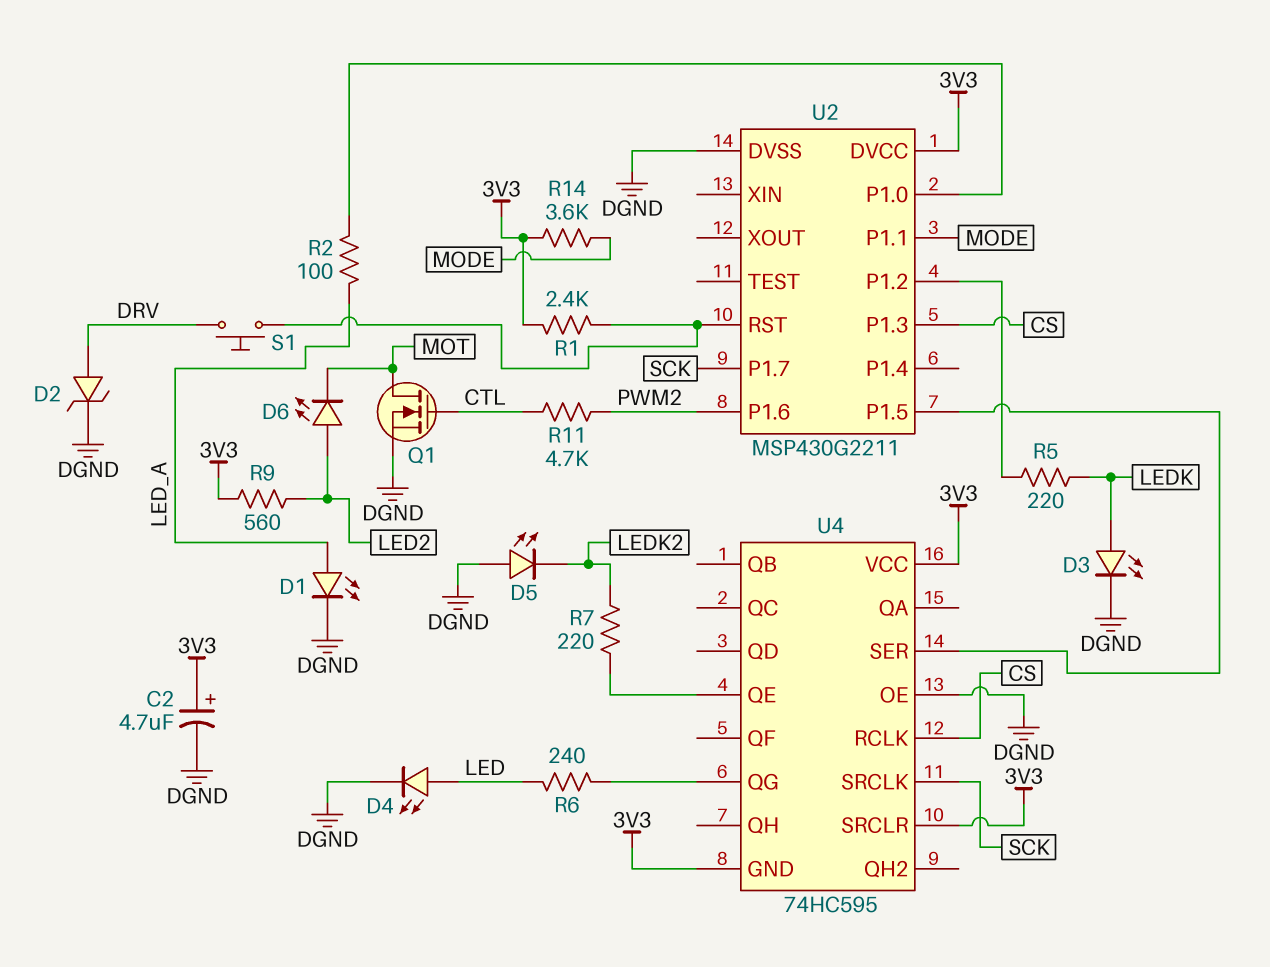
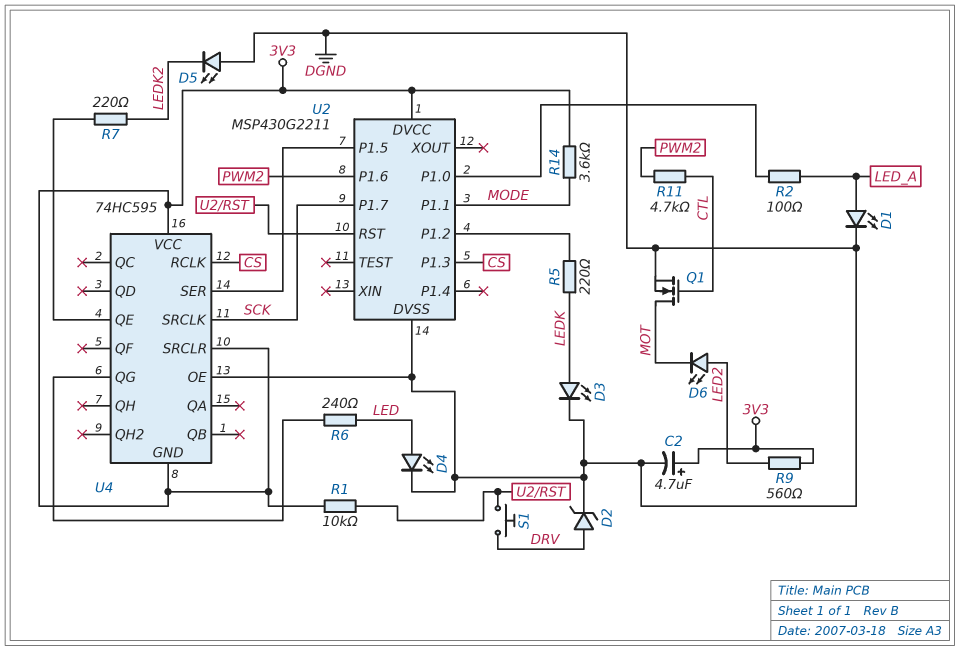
R1: 2.4k (3V3, U2/RST) -> 10k (3V3, U2/RST)

